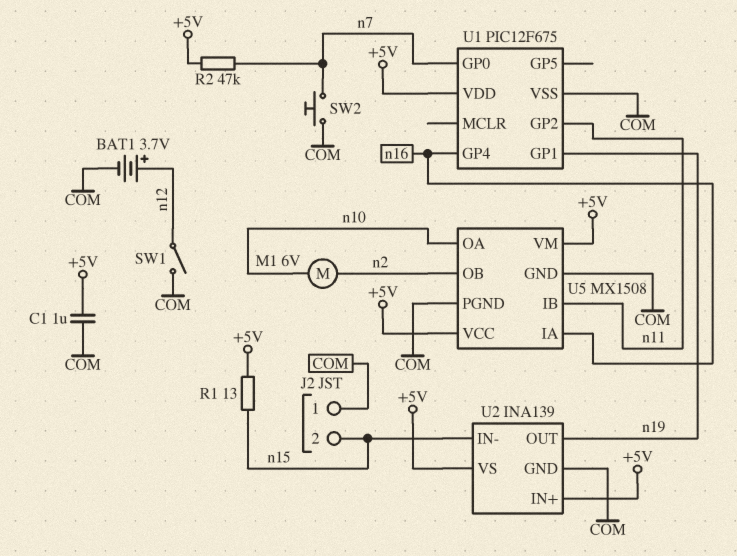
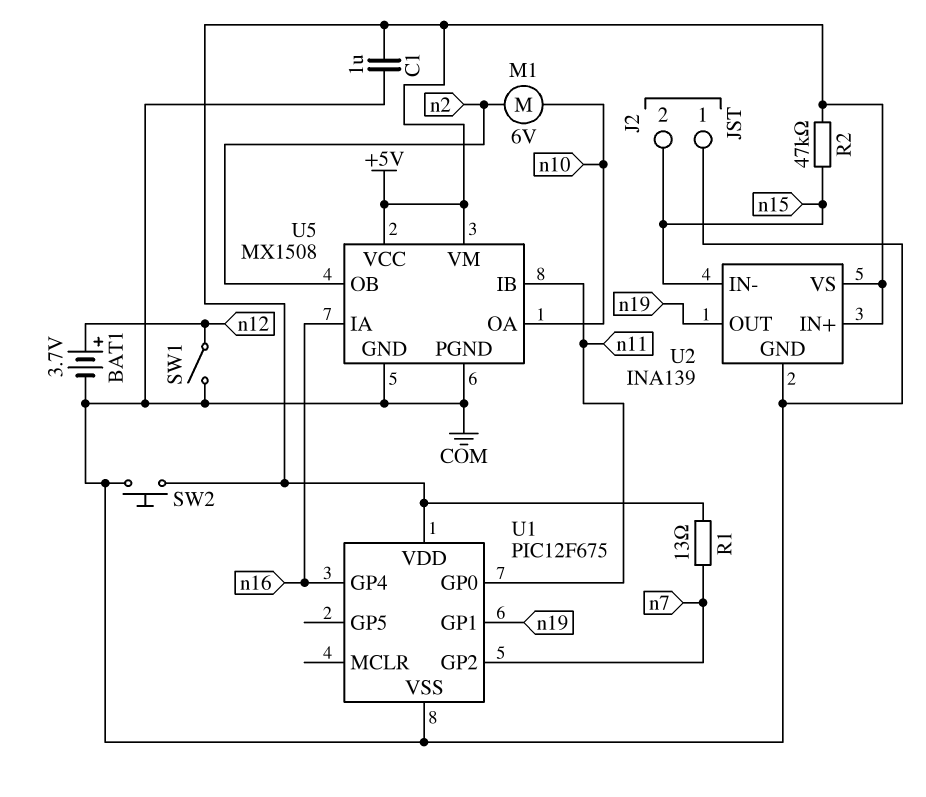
R1: 13 (+5V, n15) -> 13 (+5V, n7)
R2: 47k (+5V, n7) -> 47k (+5V, n15)
SW2: button (COM, n7) -> button (+5V, COM)
U1 pin GP0: n7 -> n11
U1 pin GP2: n11 -> n7

